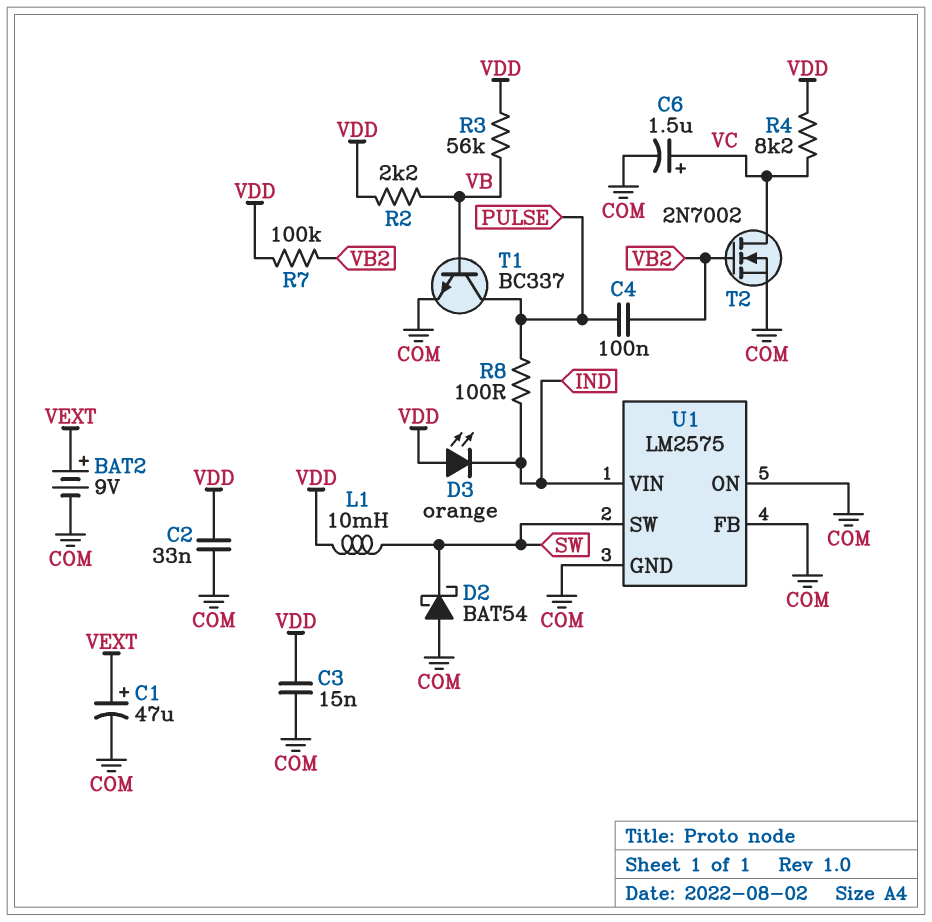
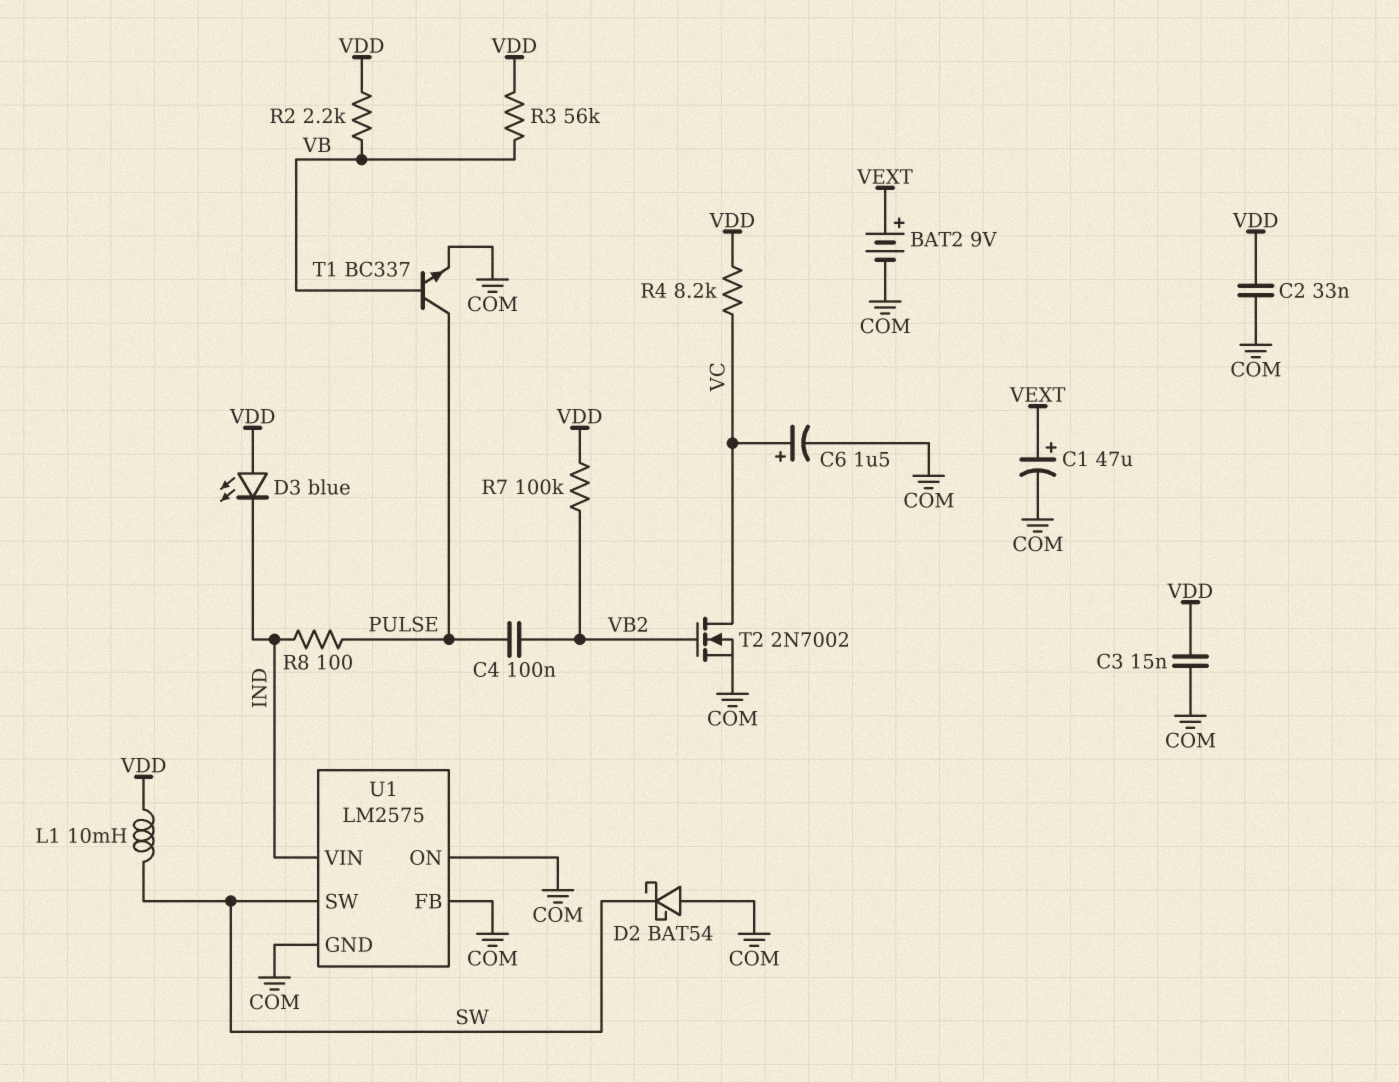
D3: LED orange (A VDD, K IND) -> LED blue (A VDD, K IND)

